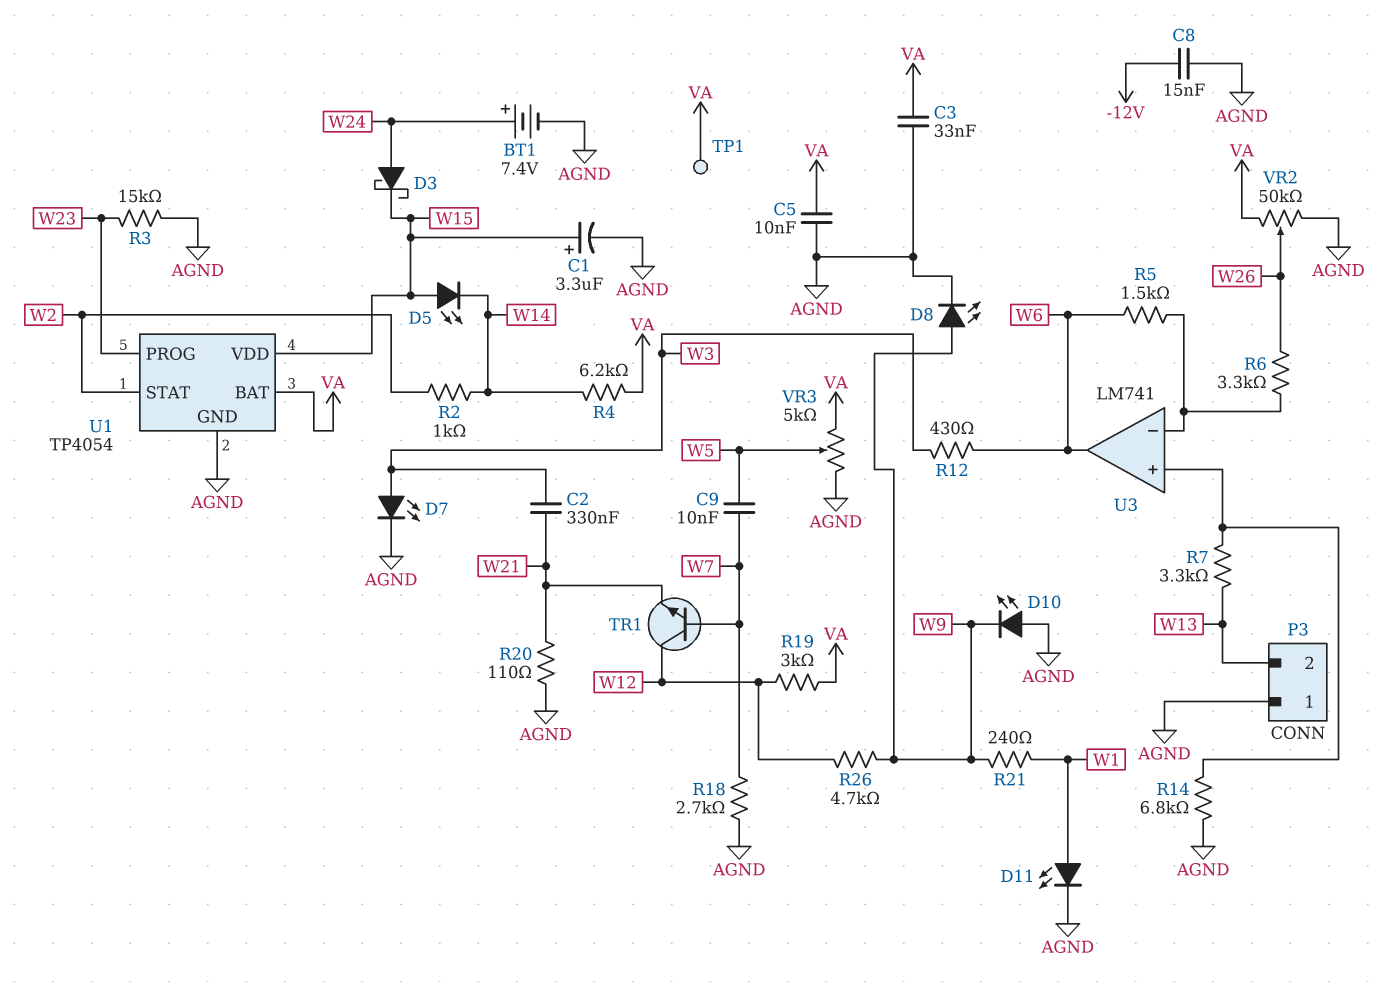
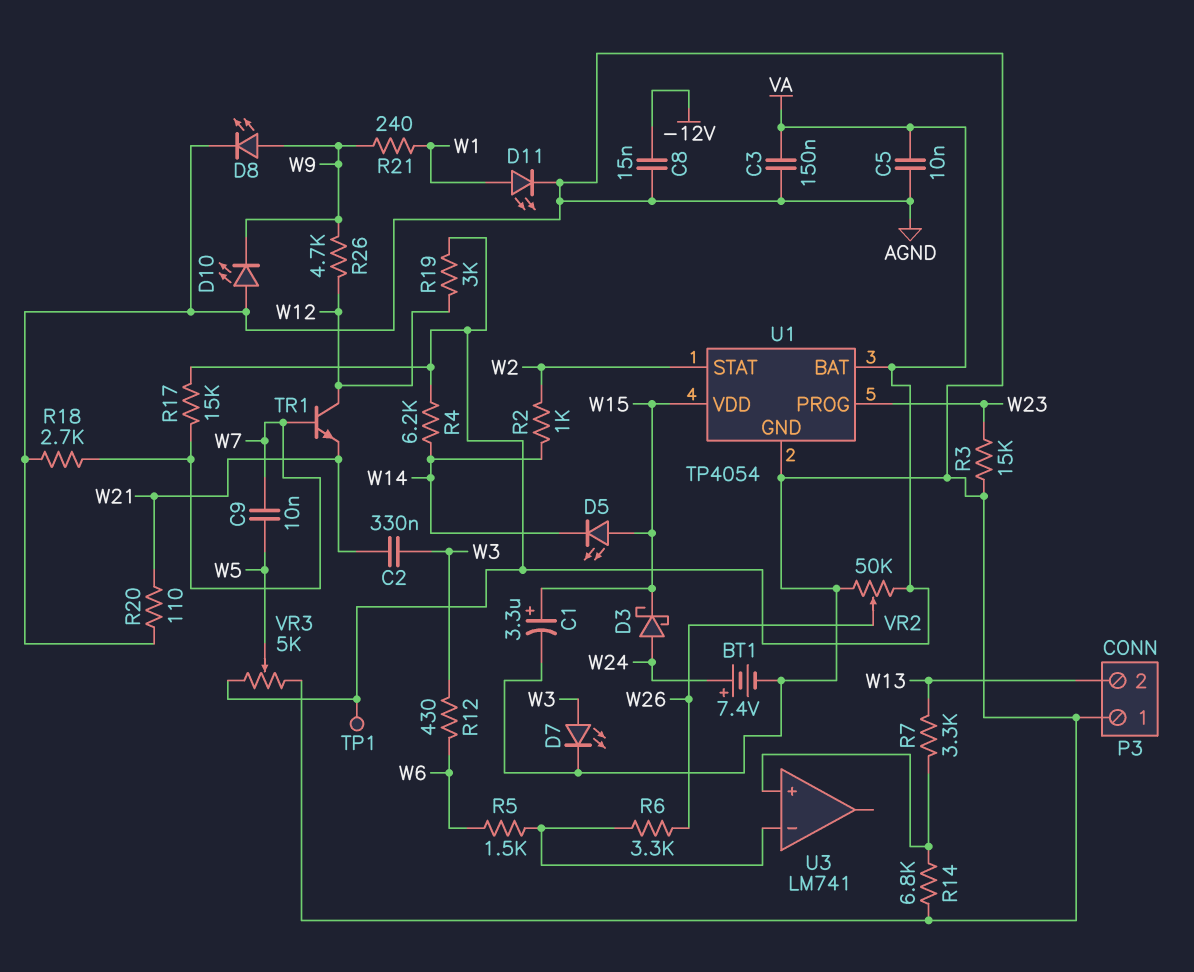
C3: 33nF (AGND, VA) -> 150nF (AGND, VA)
R17: none -> 15k (VA, W7)
U3 pin out: W6 -> none

